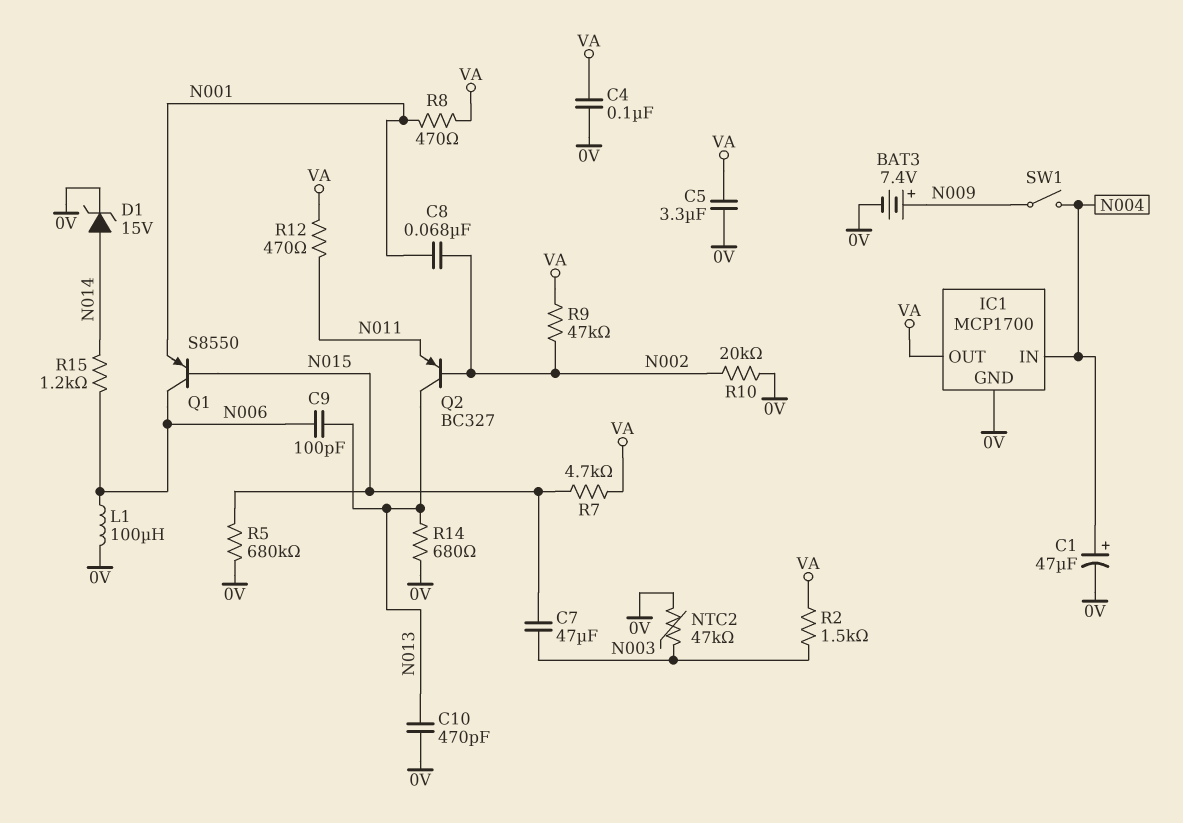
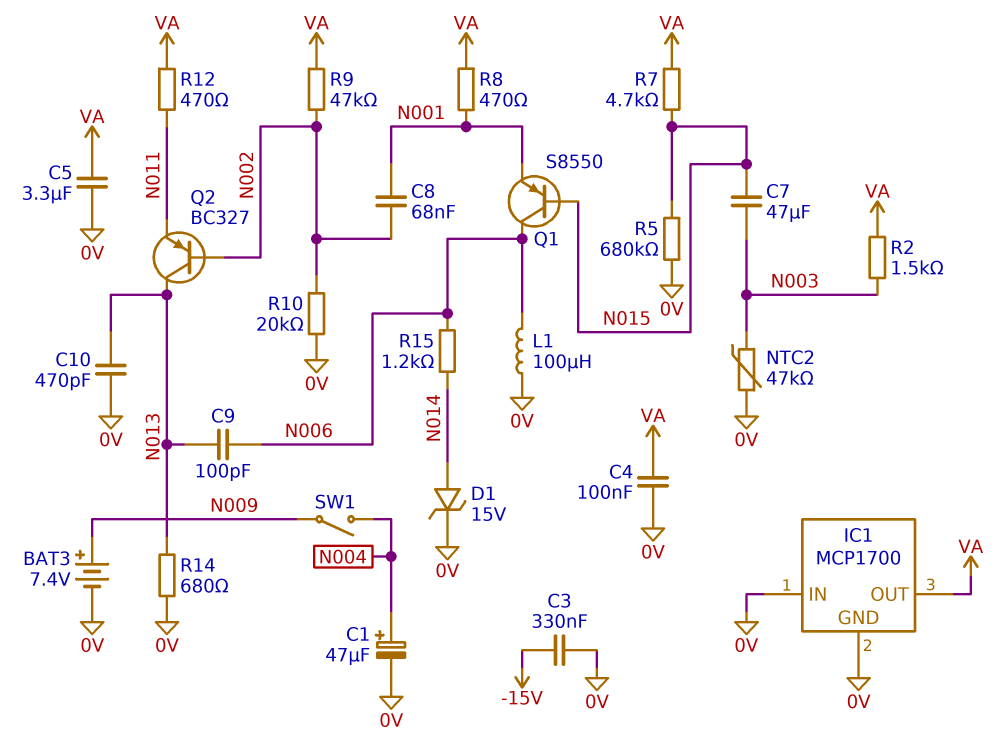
C3: none -> 330nF (-15V, 0V)
IC1 pin IN: N004 -> 0V

